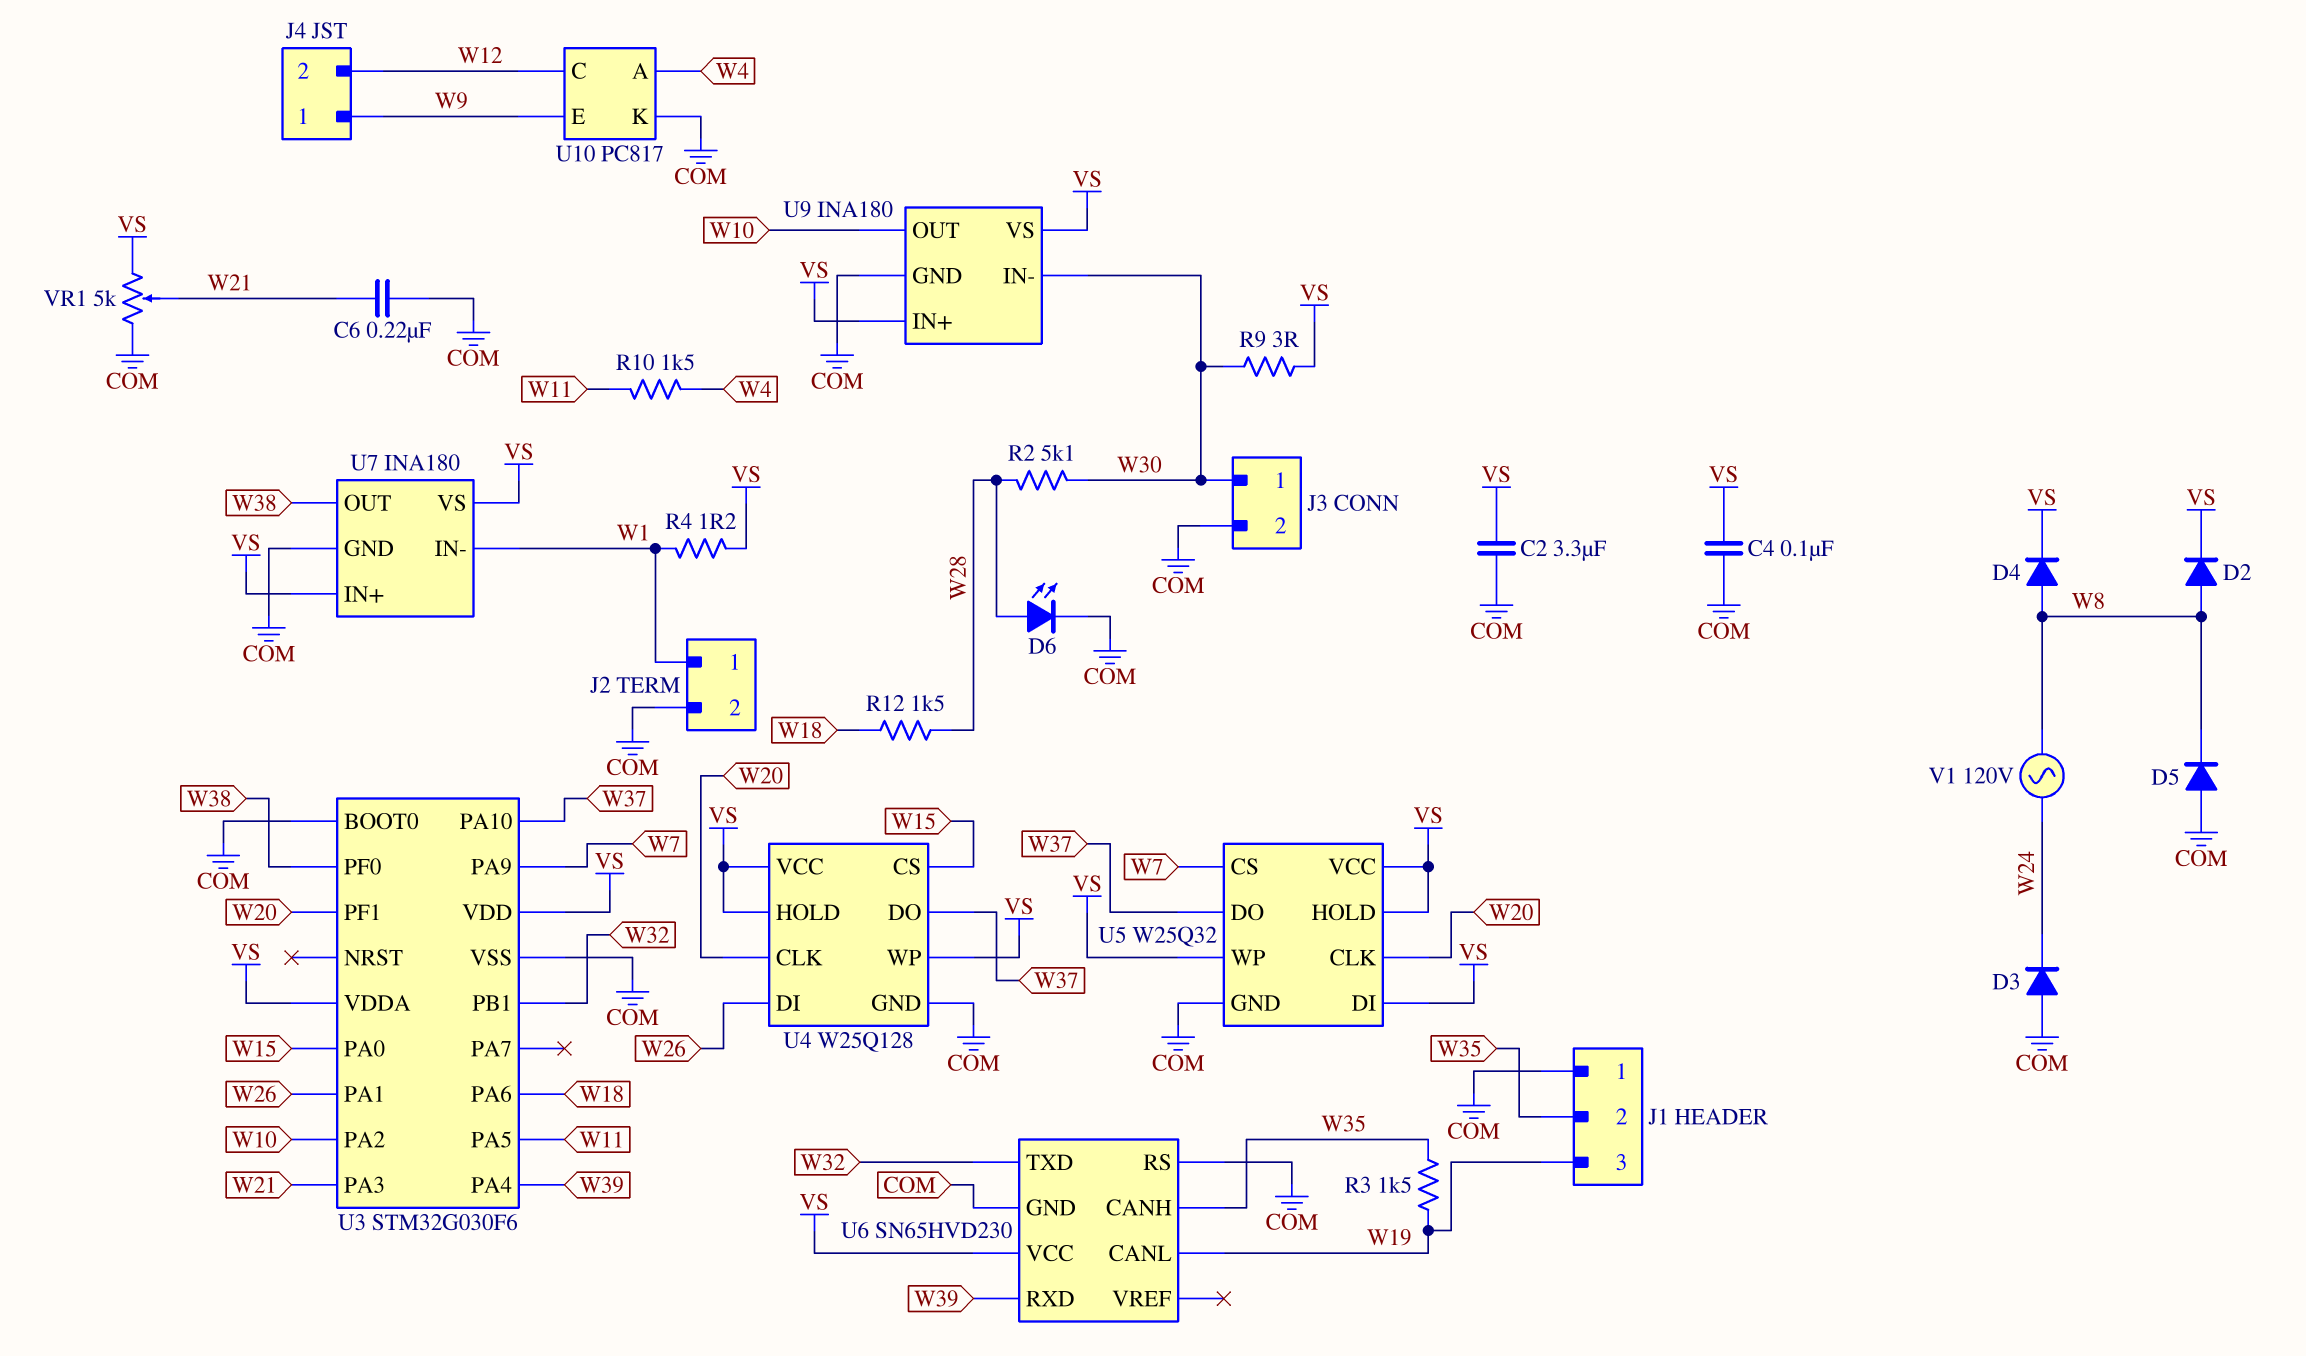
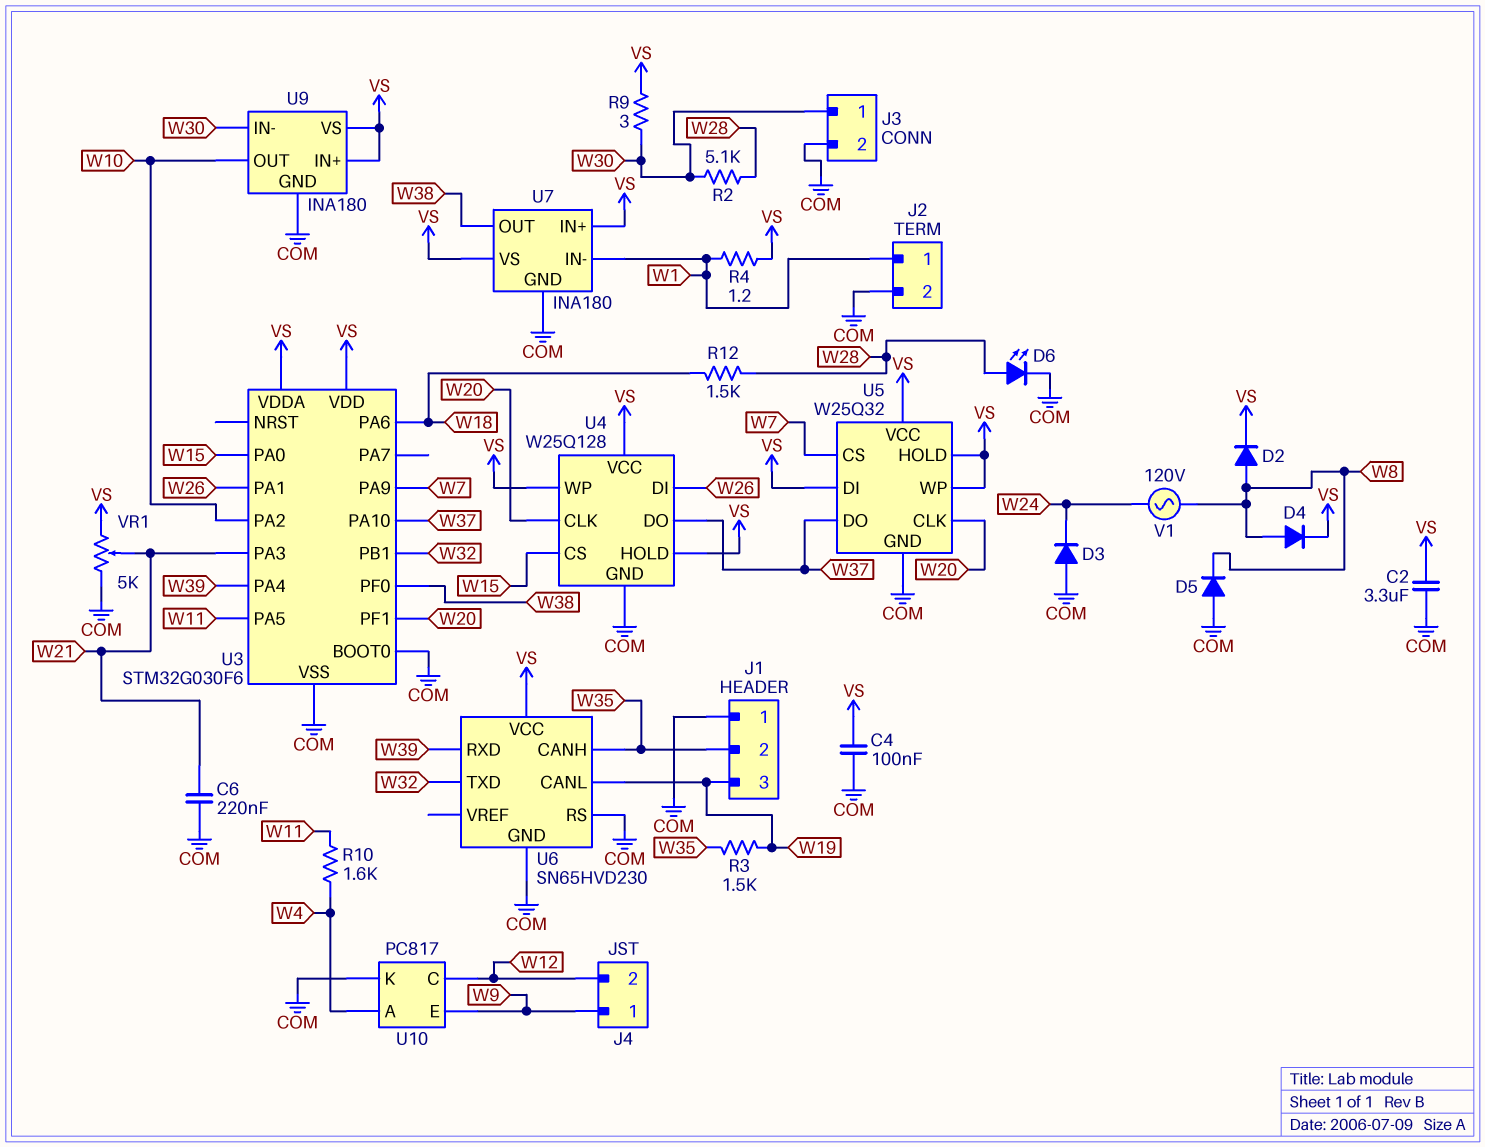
R10: 1.5k (W4, W11) -> 1.6k (W4, W11)

